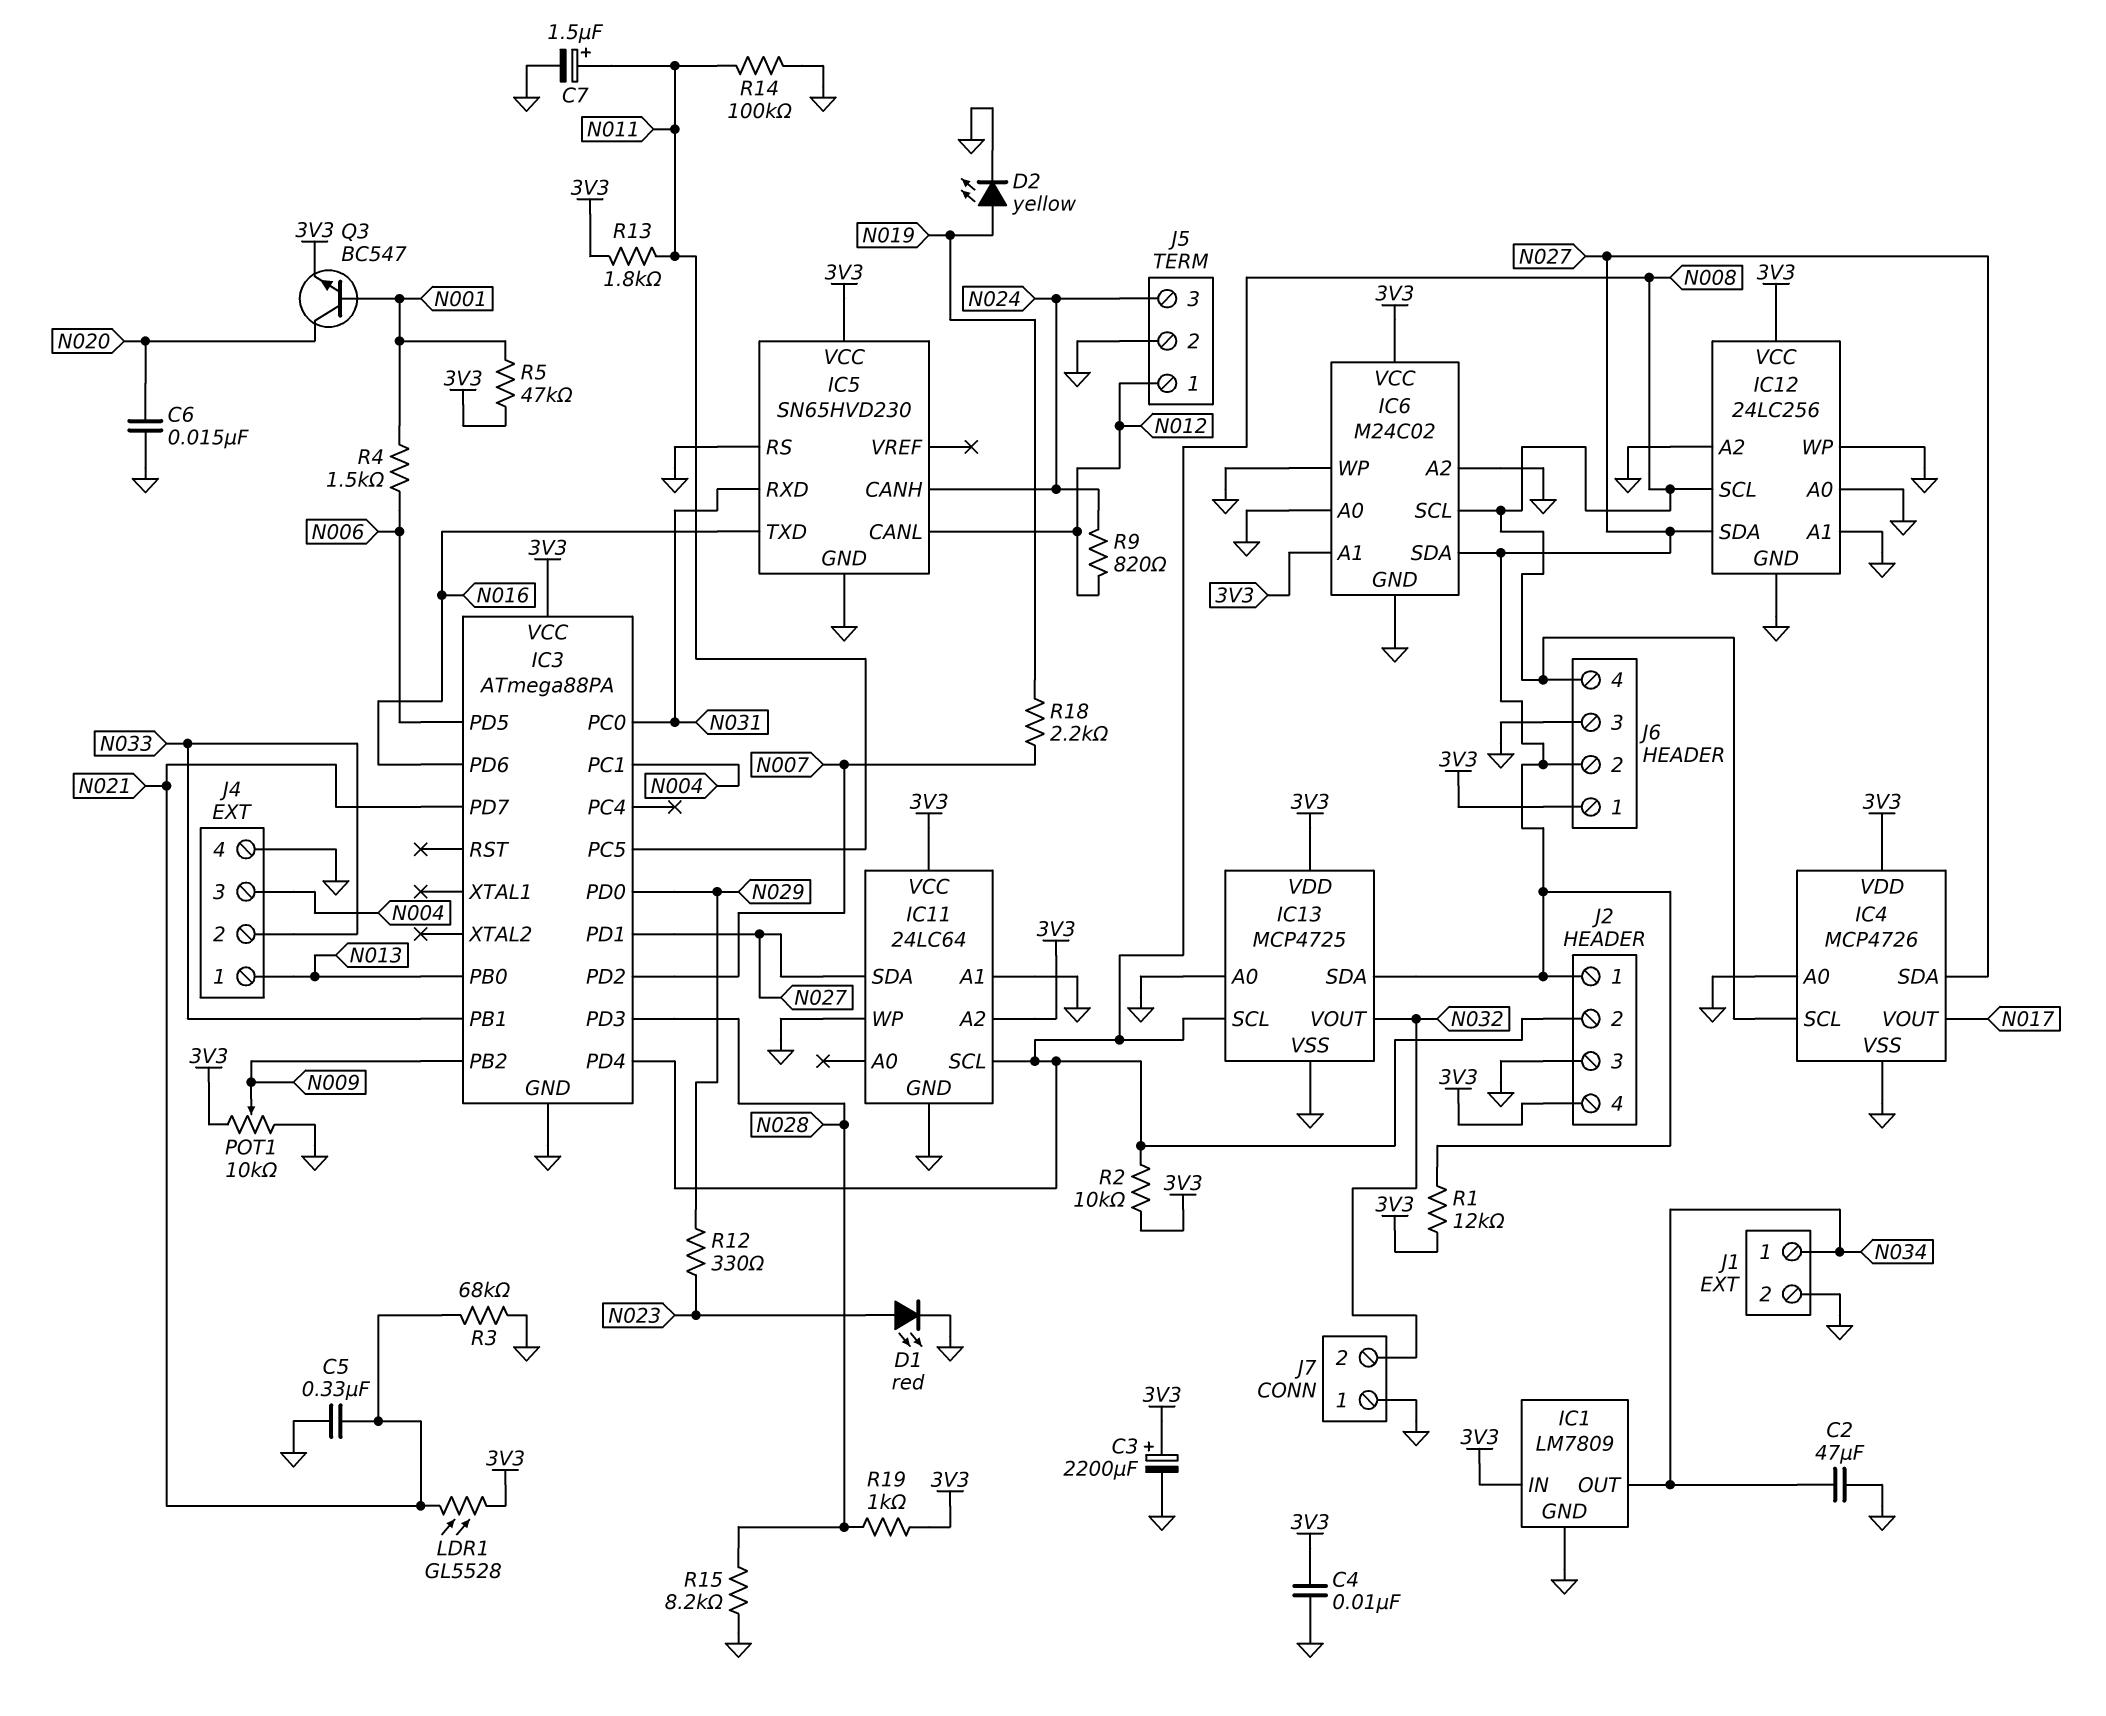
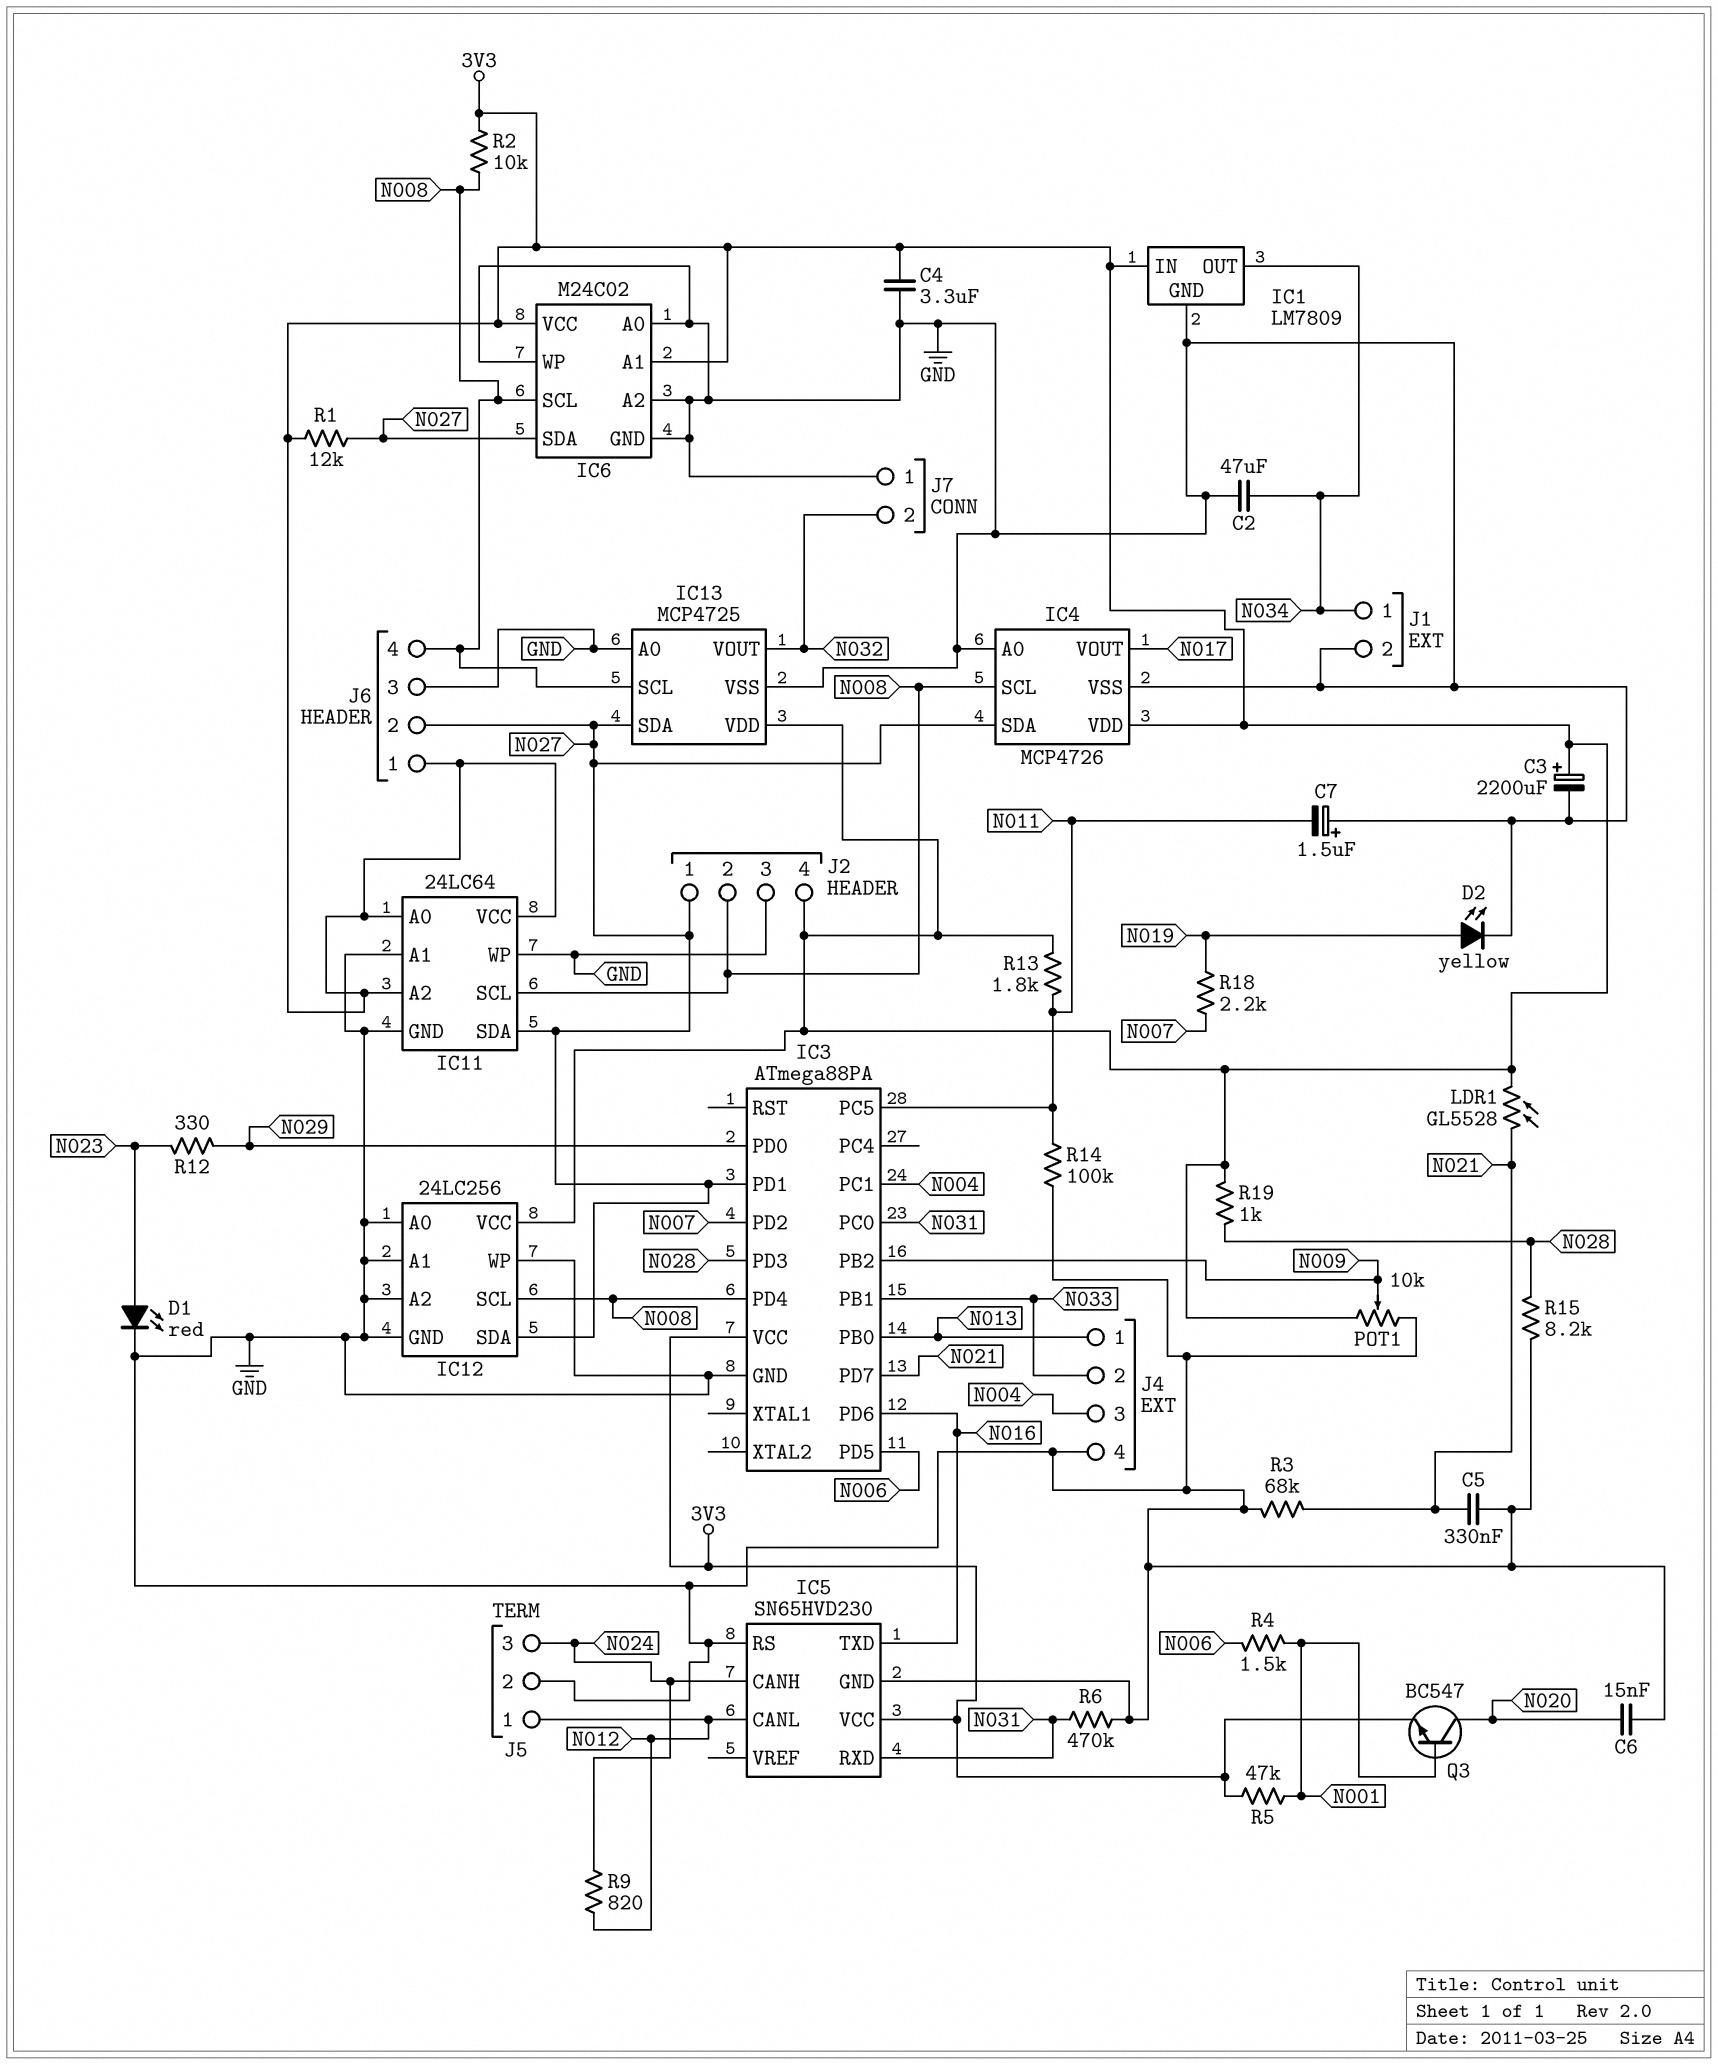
C4: 10nF (3V3, GND) -> 3.3uF (3V3, GND)
C7: 1.5uF (plus N011, minus GND) -> 1.5uF (plus GND, minus N011)
IC11 pin A0: none -> 3V3
R6: none -> 470k (GND, N031)

